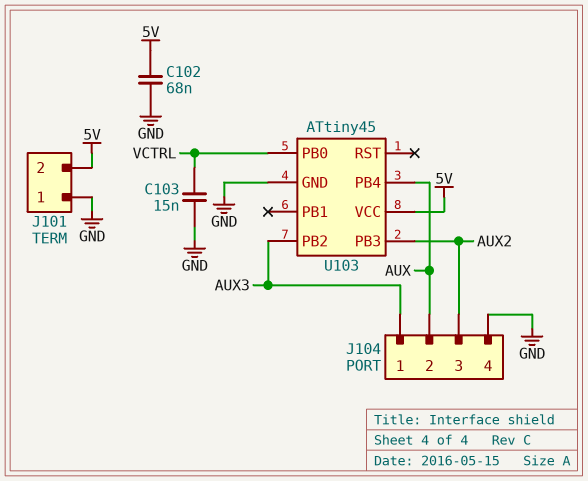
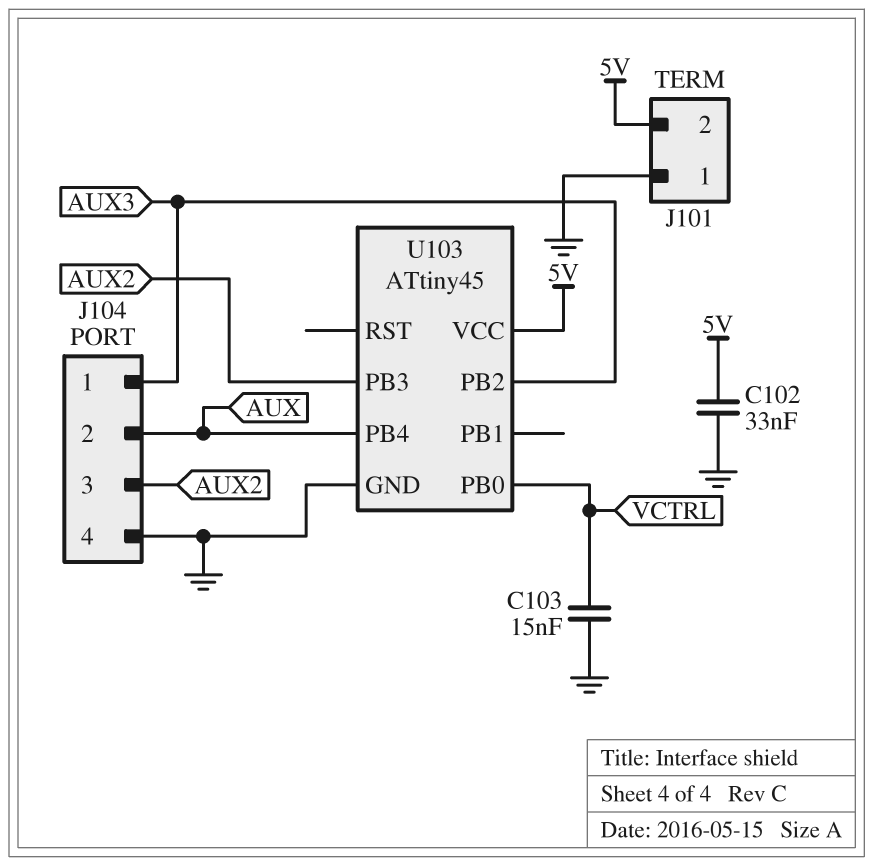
C102: 68nF (5V, GND) -> 33nF (5V, GND)

